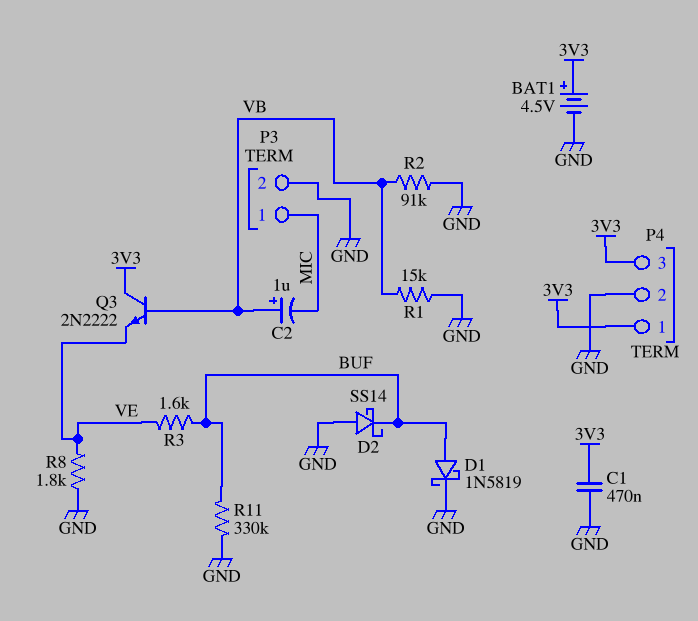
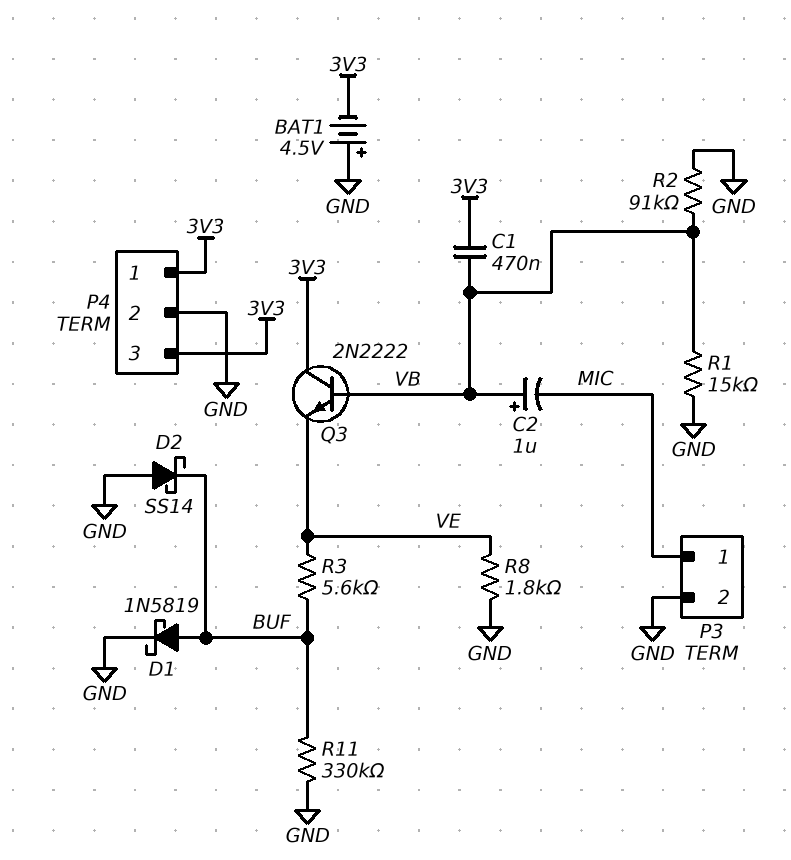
BAT1: 4.5V (plus 3V3, minus GND) -> 4.5V (plus GND, minus 3V3)
C1: 470nF (3V3, GND) -> 470nF (3V3, VB)
R3: 1.6k (BUF, VE) -> 5.6k (BUF, VE)

